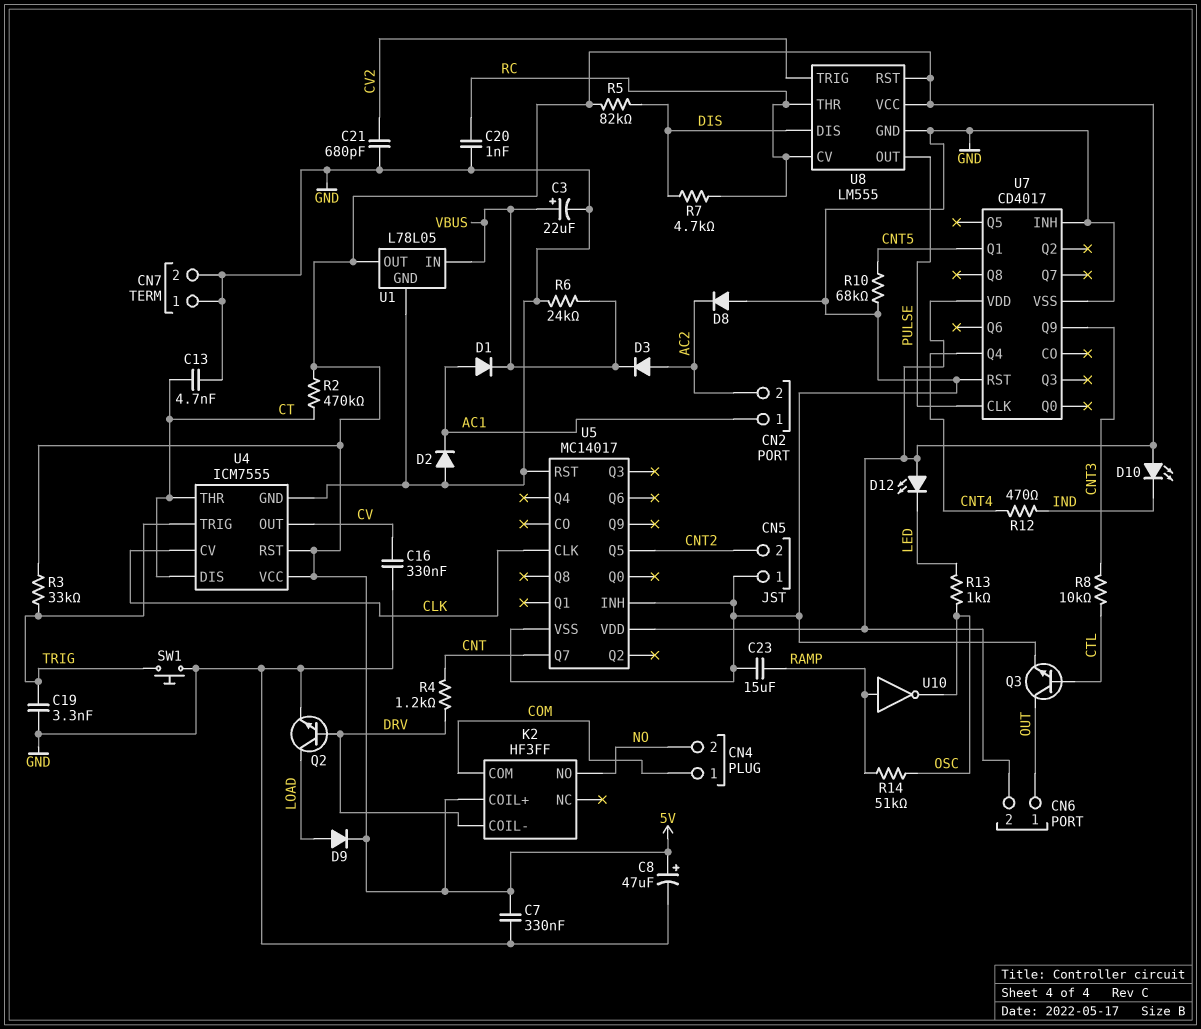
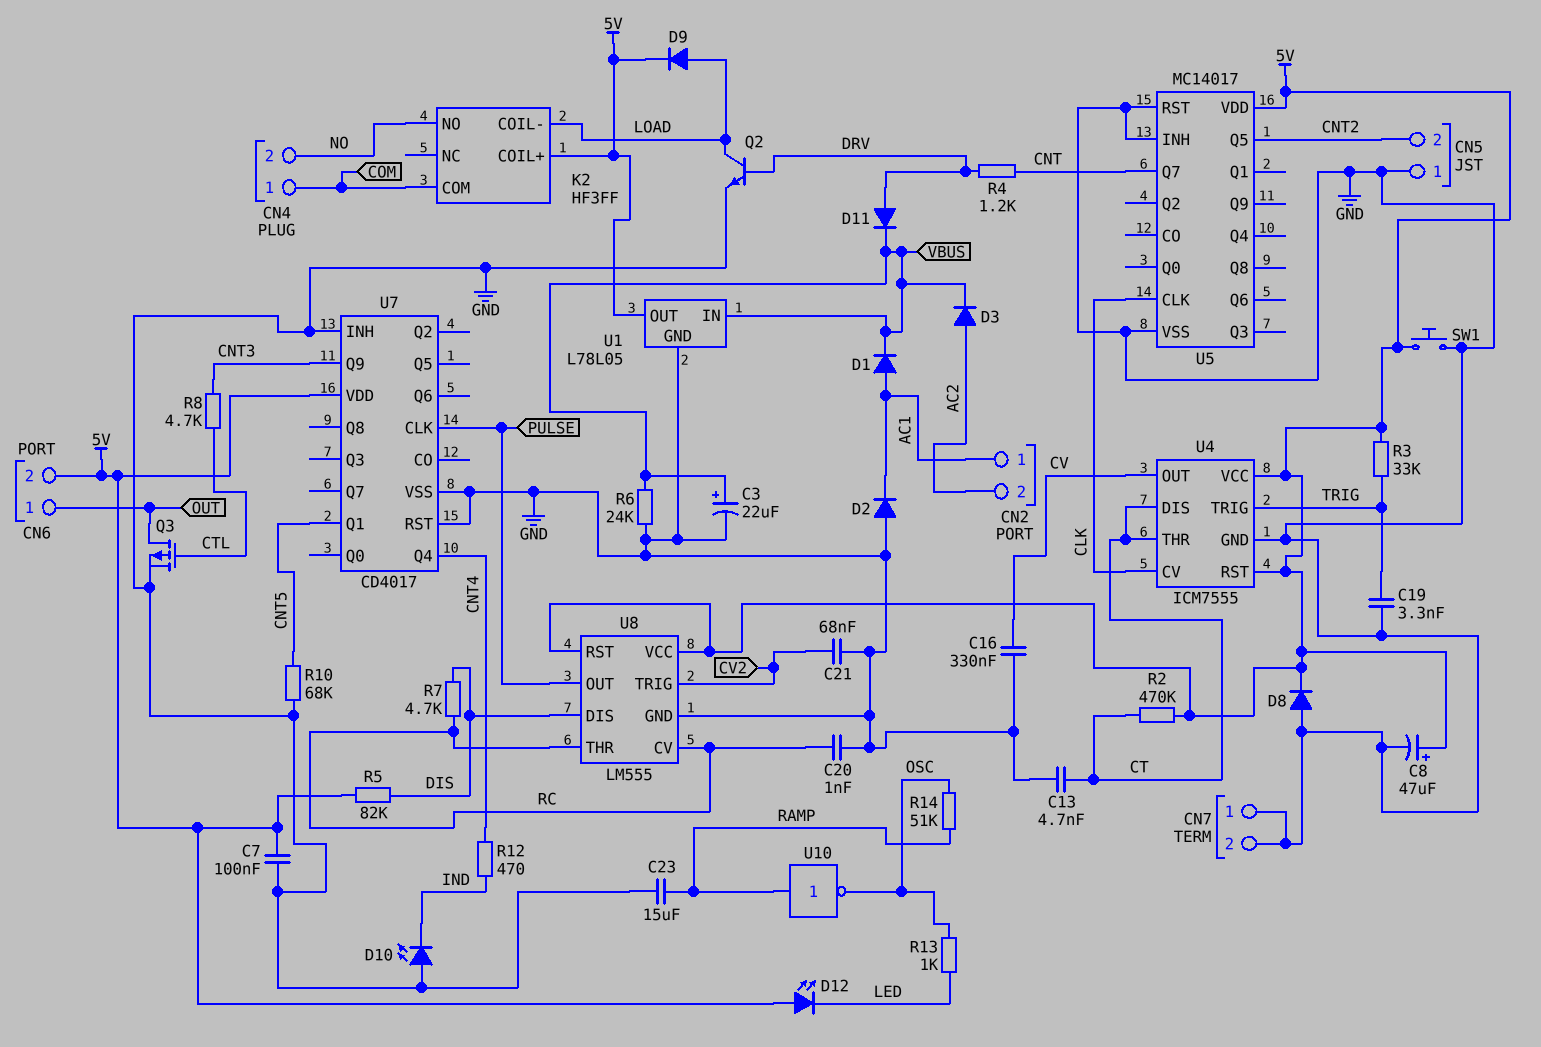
C7: 330nF (5V, GND) -> 100nF (5V, GND)
C21: 680pF (CV2, GND) -> 68nF (CV2, GND)
D8: diode (A GND, K AC2) -> diode (A GND, K 5V)
D10: LED (A 5V, K IND) -> LED (A GND, K IND)
D11: none -> diode (A DRV, K VBUS)
K2 pin COIL-: DRV -> LOAD
Q3: NPN (B CTL, C OUT, E GND) -> PMOS (G CTL, D OUT, S GND)
R8: 10k (CNT3, CTL) -> 4.7k (CNT3, CTL)
SW1: button (GND, TRIG) -> button (5V, GND)

